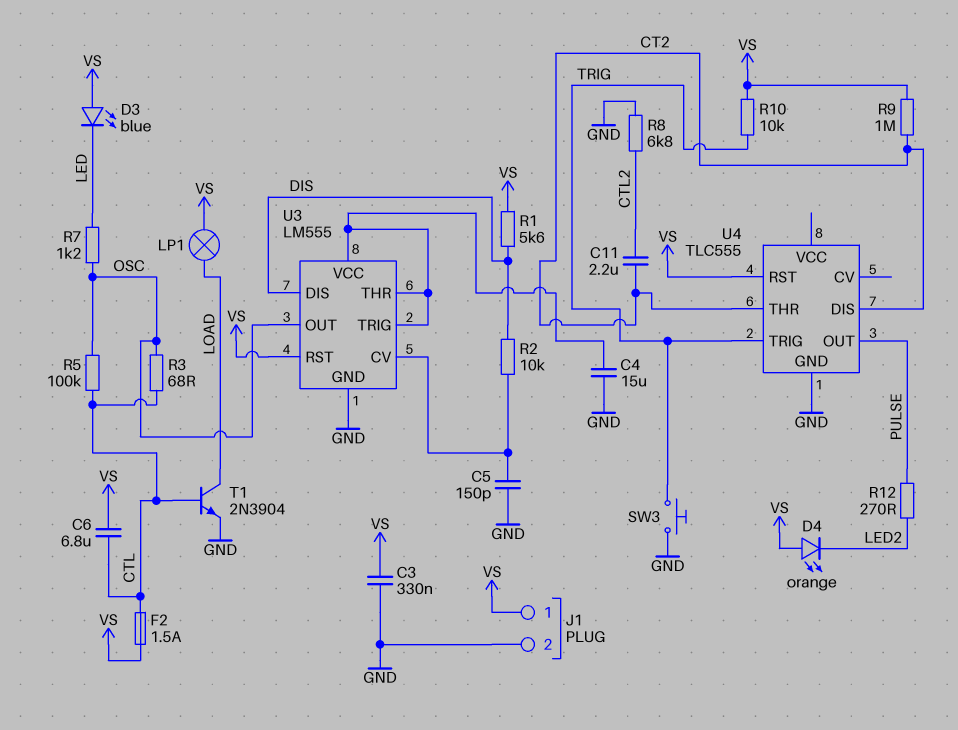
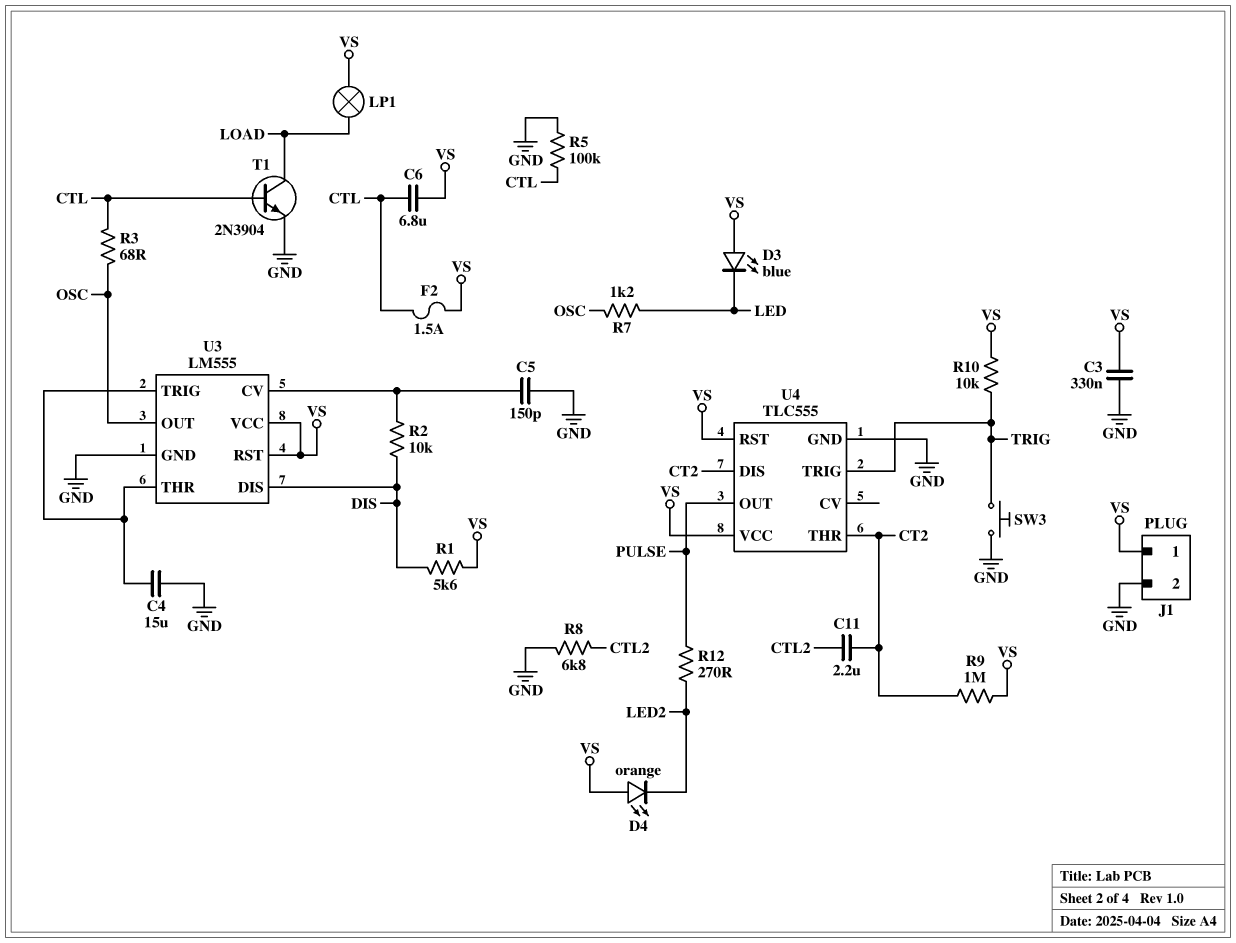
R5: 100k (CTL, OSC) -> 100k (CTL, GND)
U3 pin VCC: U3/THR -> VS
U4 pin VCC: none -> VS

